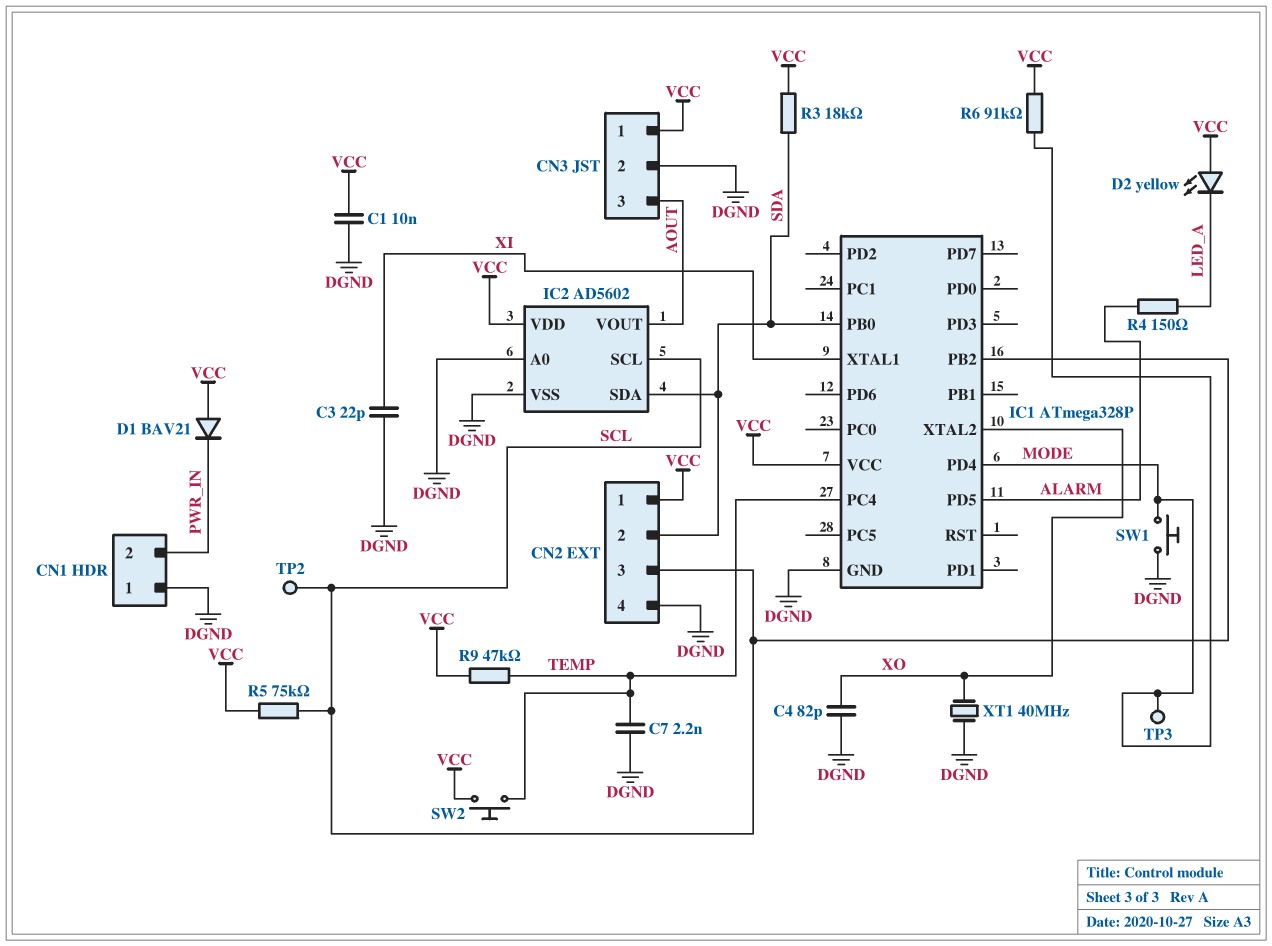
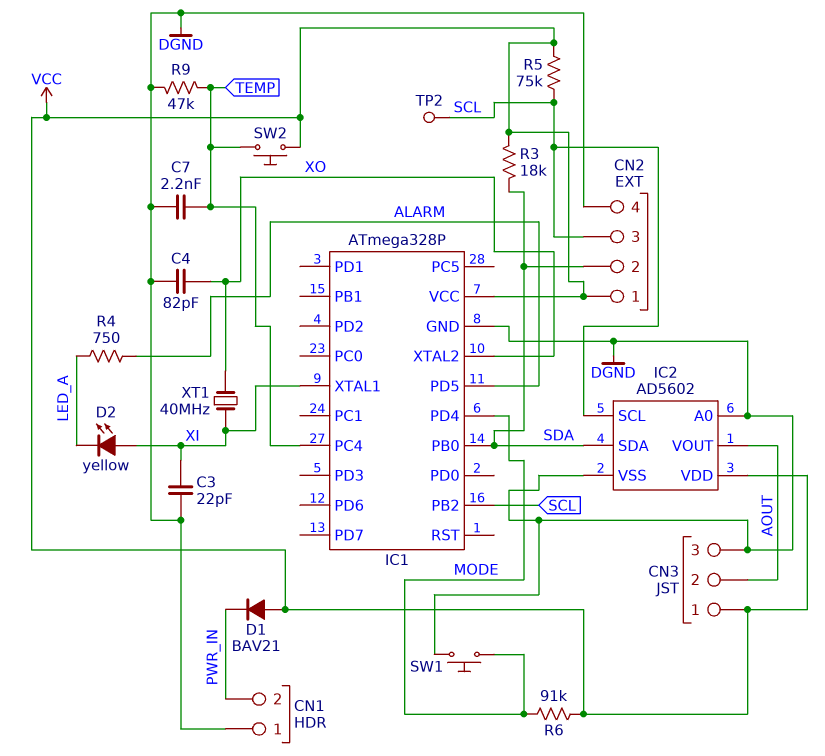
C1: 10nF (DGND, VCC) -> none
CN3 pin 2: DGND -> AOUT
CN3 pin 3: AOUT -> DGND
D2: LED yellow (A VCC, K LED_A) -> LED yellow (A XI, K LED_A)
R4: 150 (ALARM, LED_A) -> 750 (ALARM, LED_A)
R9: 47k (TEMP, VCC) -> 47k (DGND, TEMP)
TP3: test point (MODE) -> none
XT1: 40MHz (DGND, XO) -> 40MHz (XI, XO)

